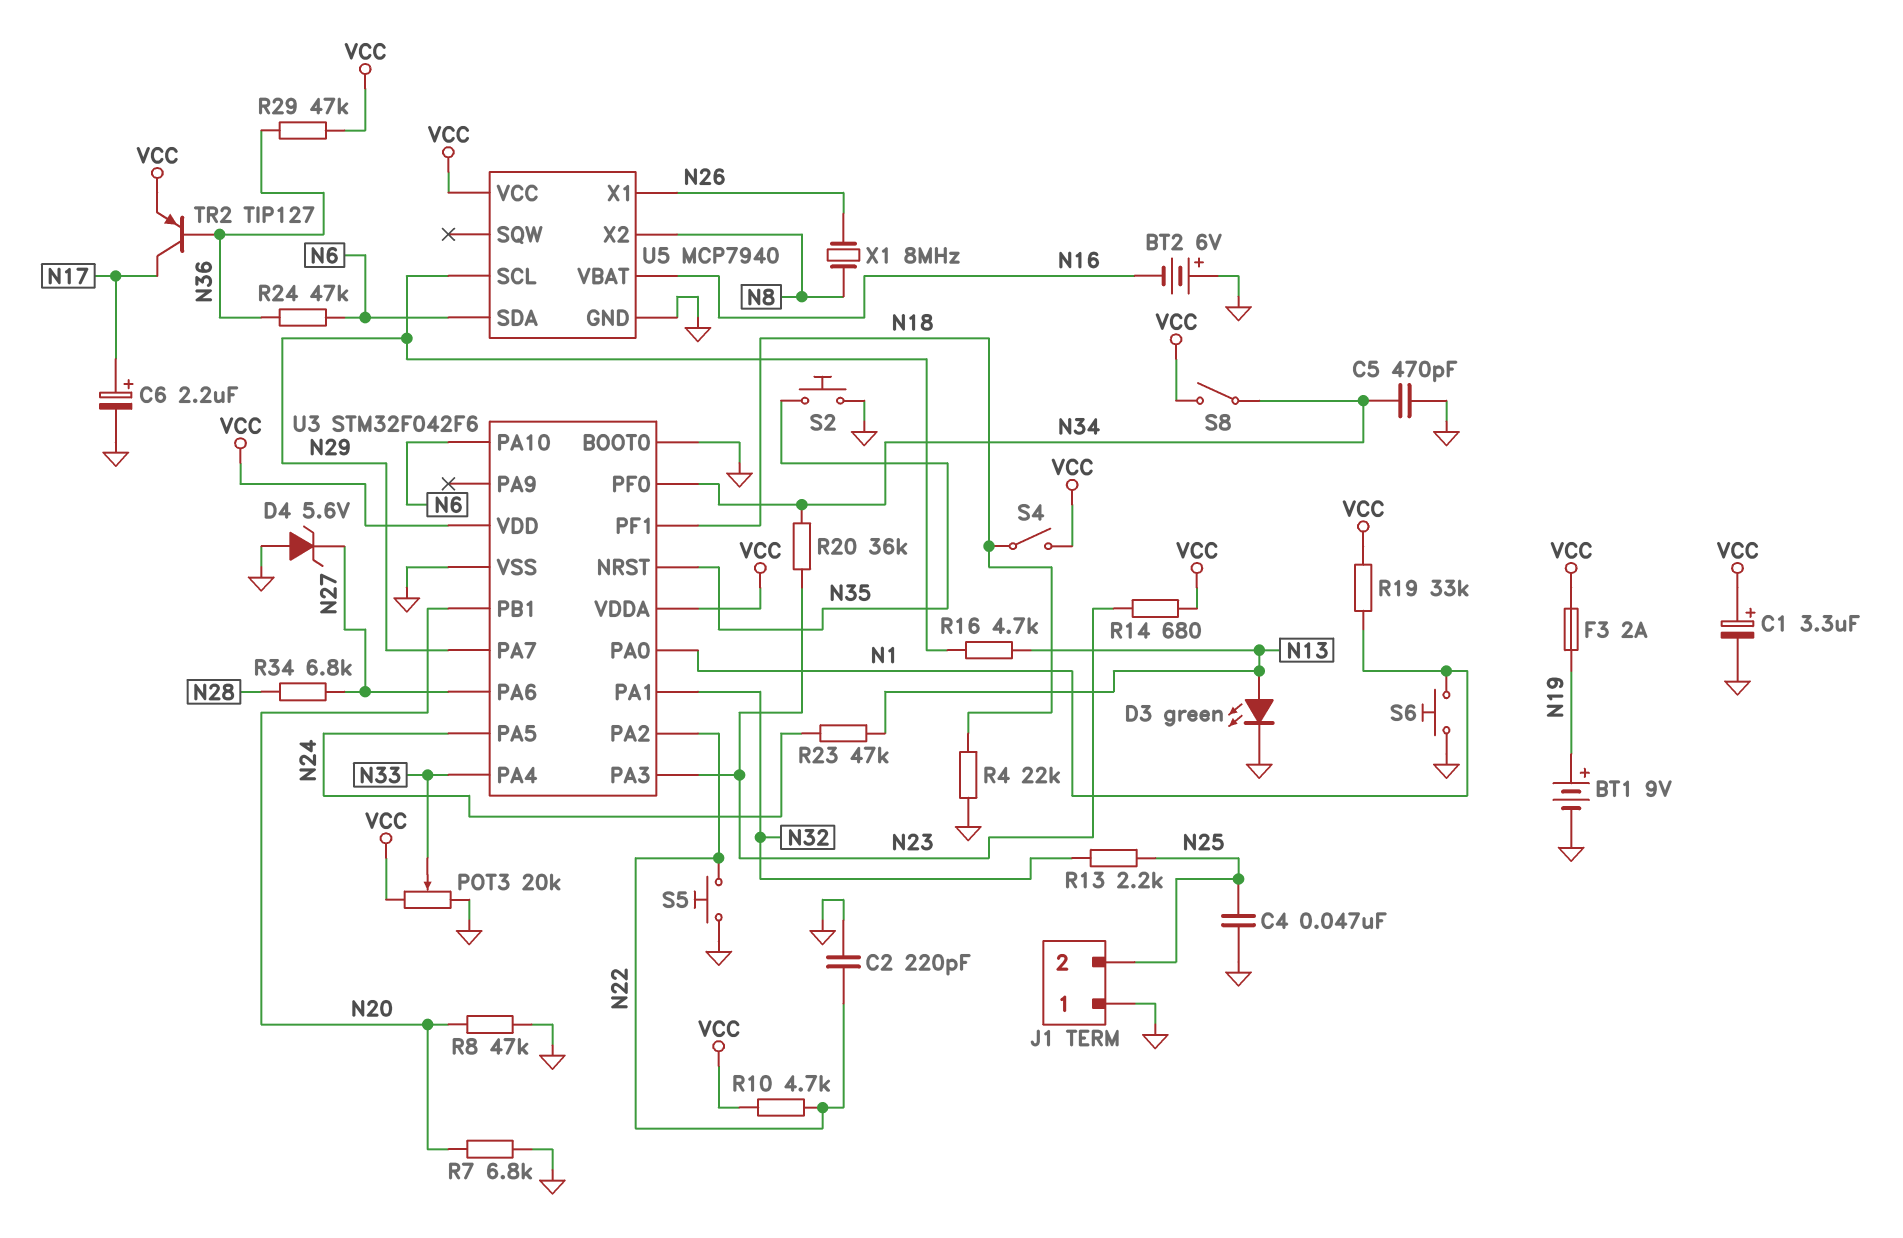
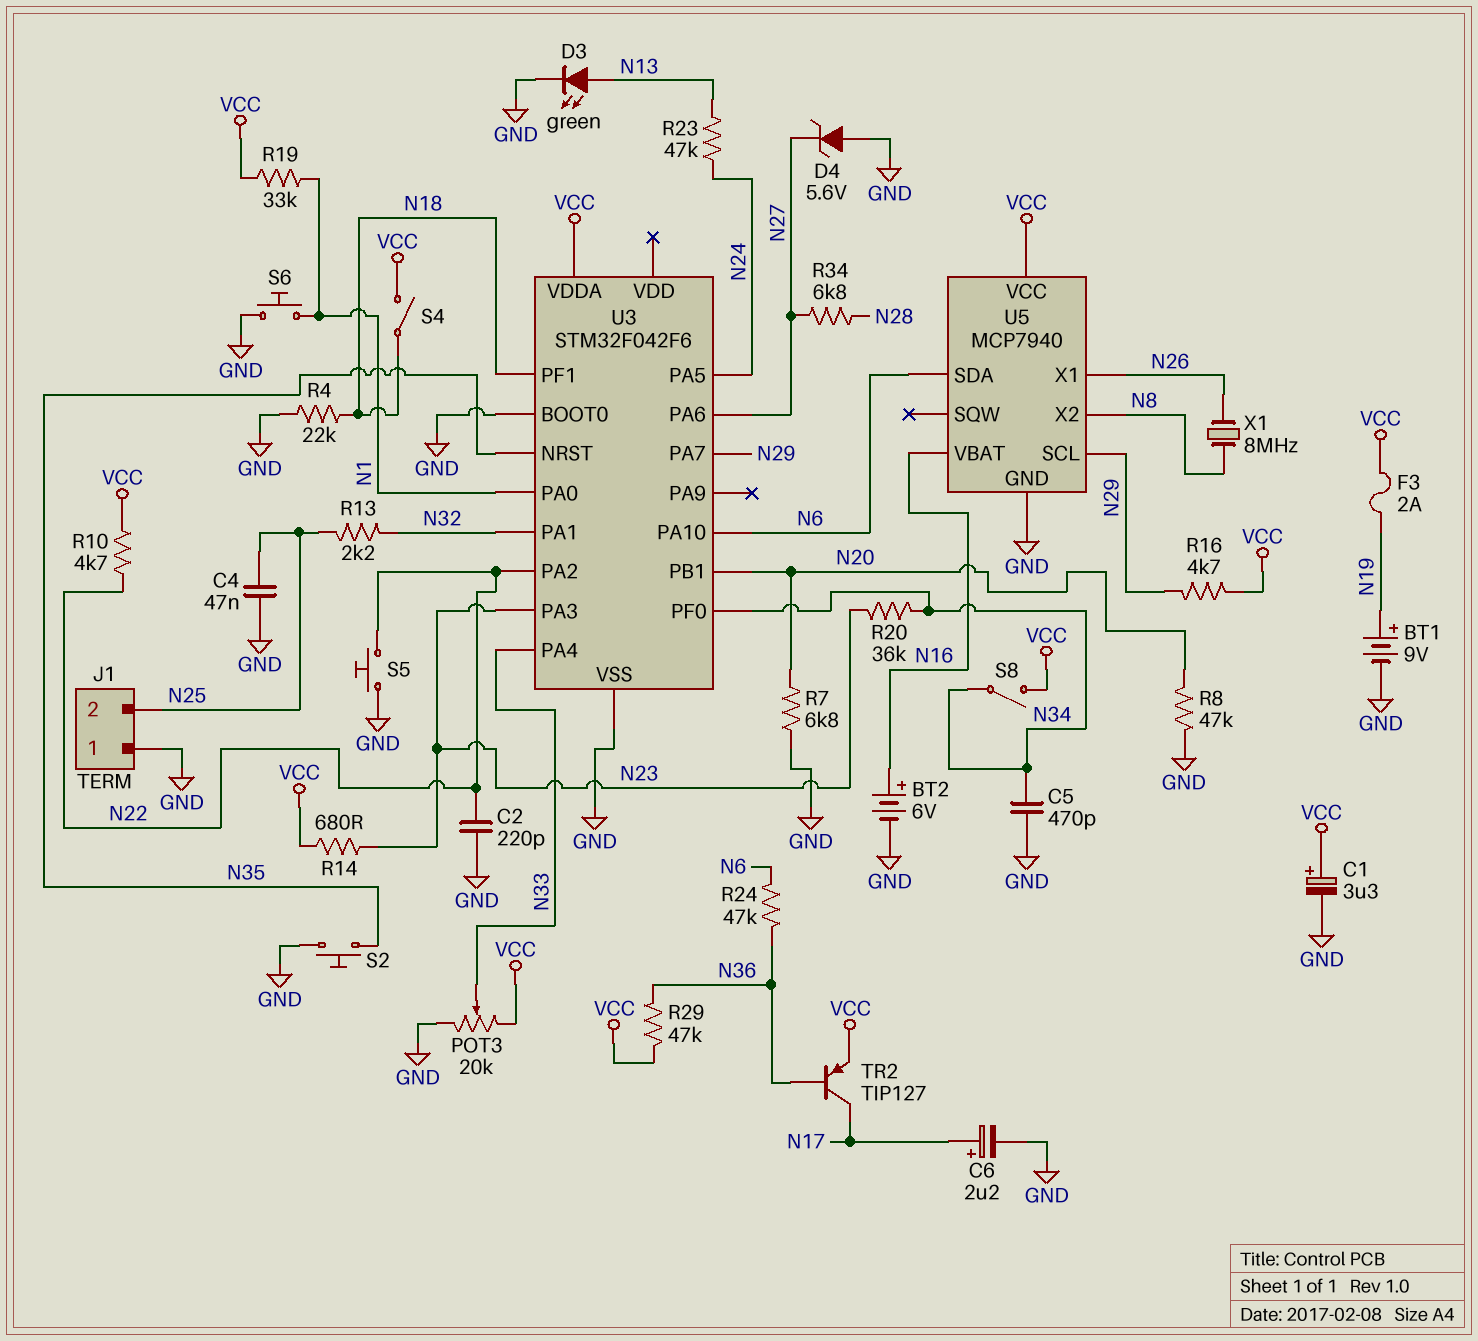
BT2: 6V (plus GND, minus N16) -> 6V (plus N16, minus GND)
R16: 4.7k (N13, N29) -> 4.7k (N29, VCC)
U3 pin VDD: VCC -> none

